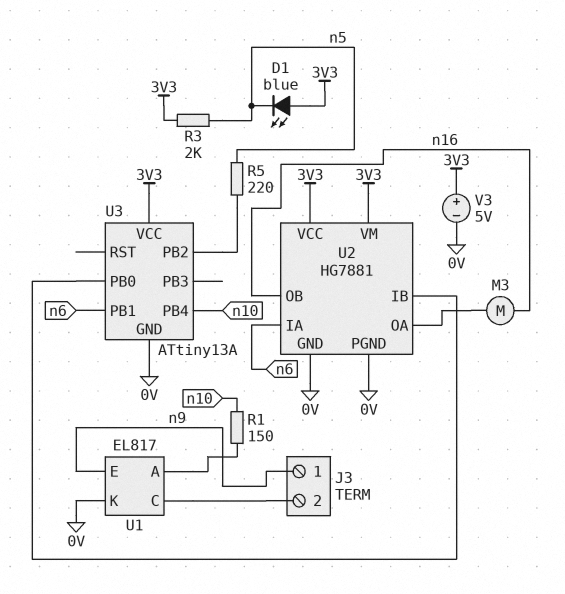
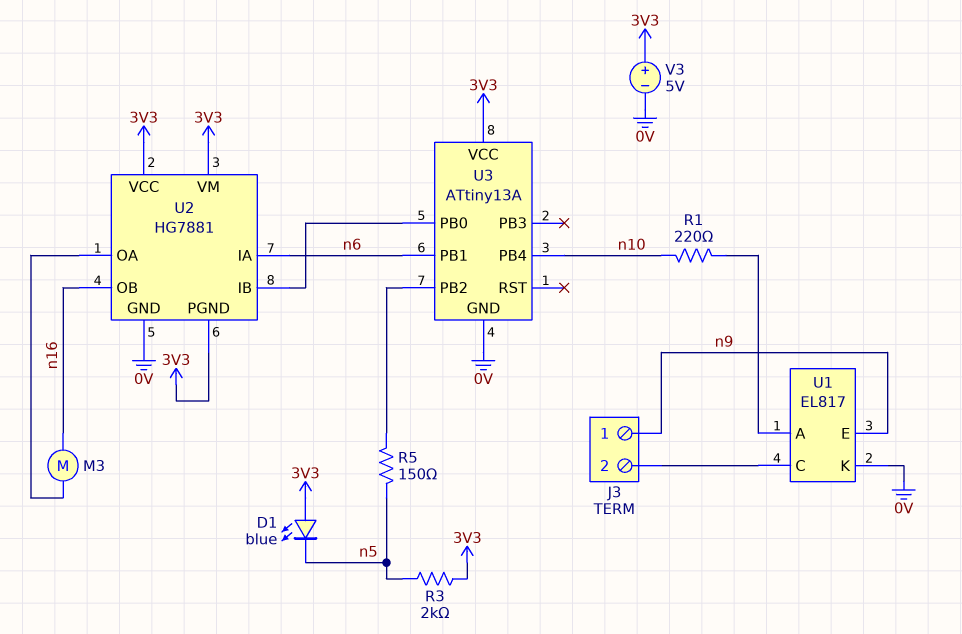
R1: 150 (U1/A, n10) -> 220 (U1/A, n10)
R5: 220 (U3/PB2, n5) -> 150 (U3/PB2, n5)
U2 pin PGND: 0V -> 3V3

